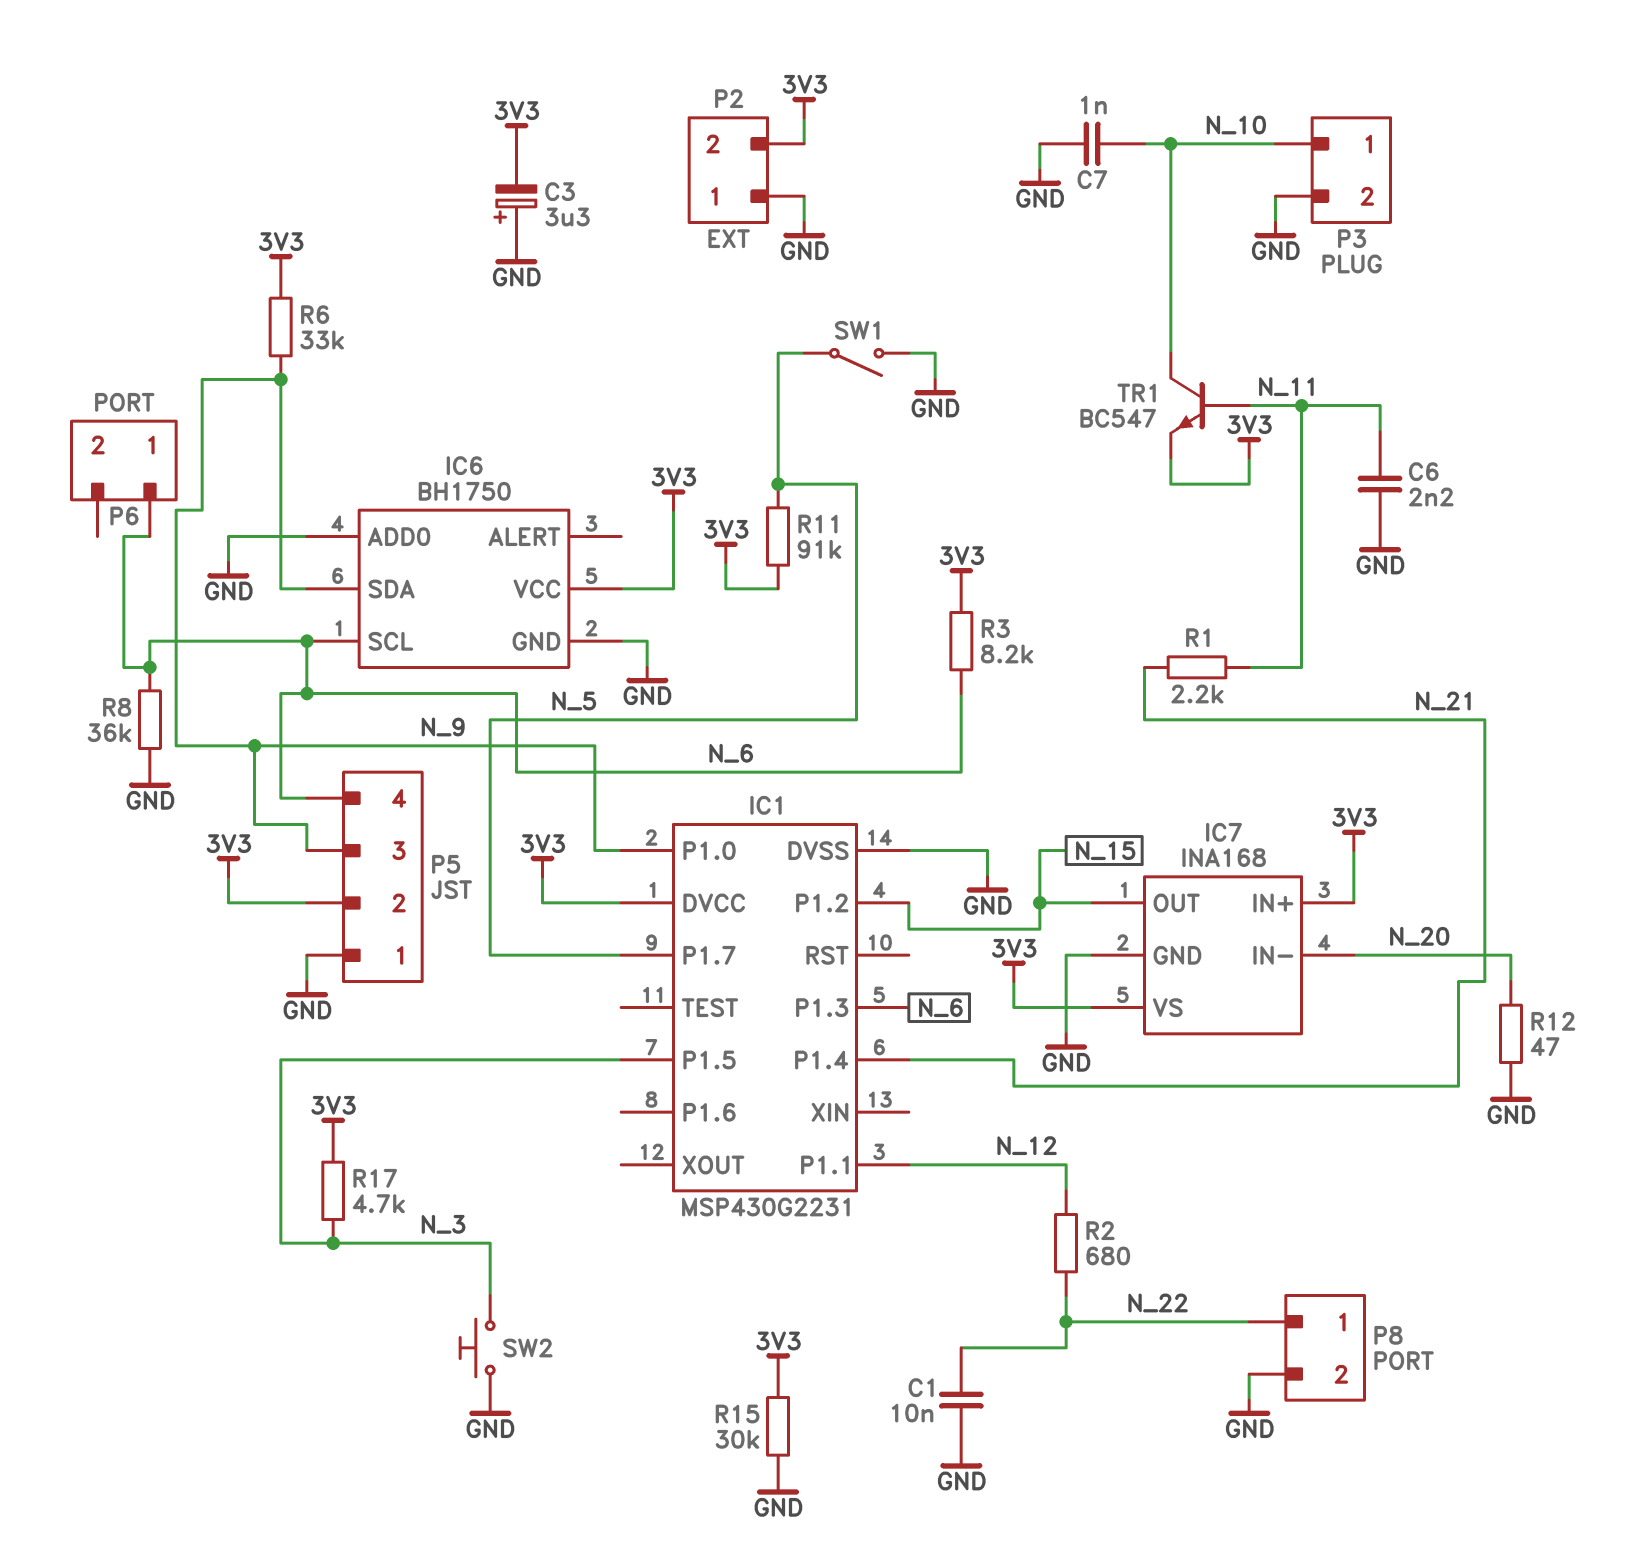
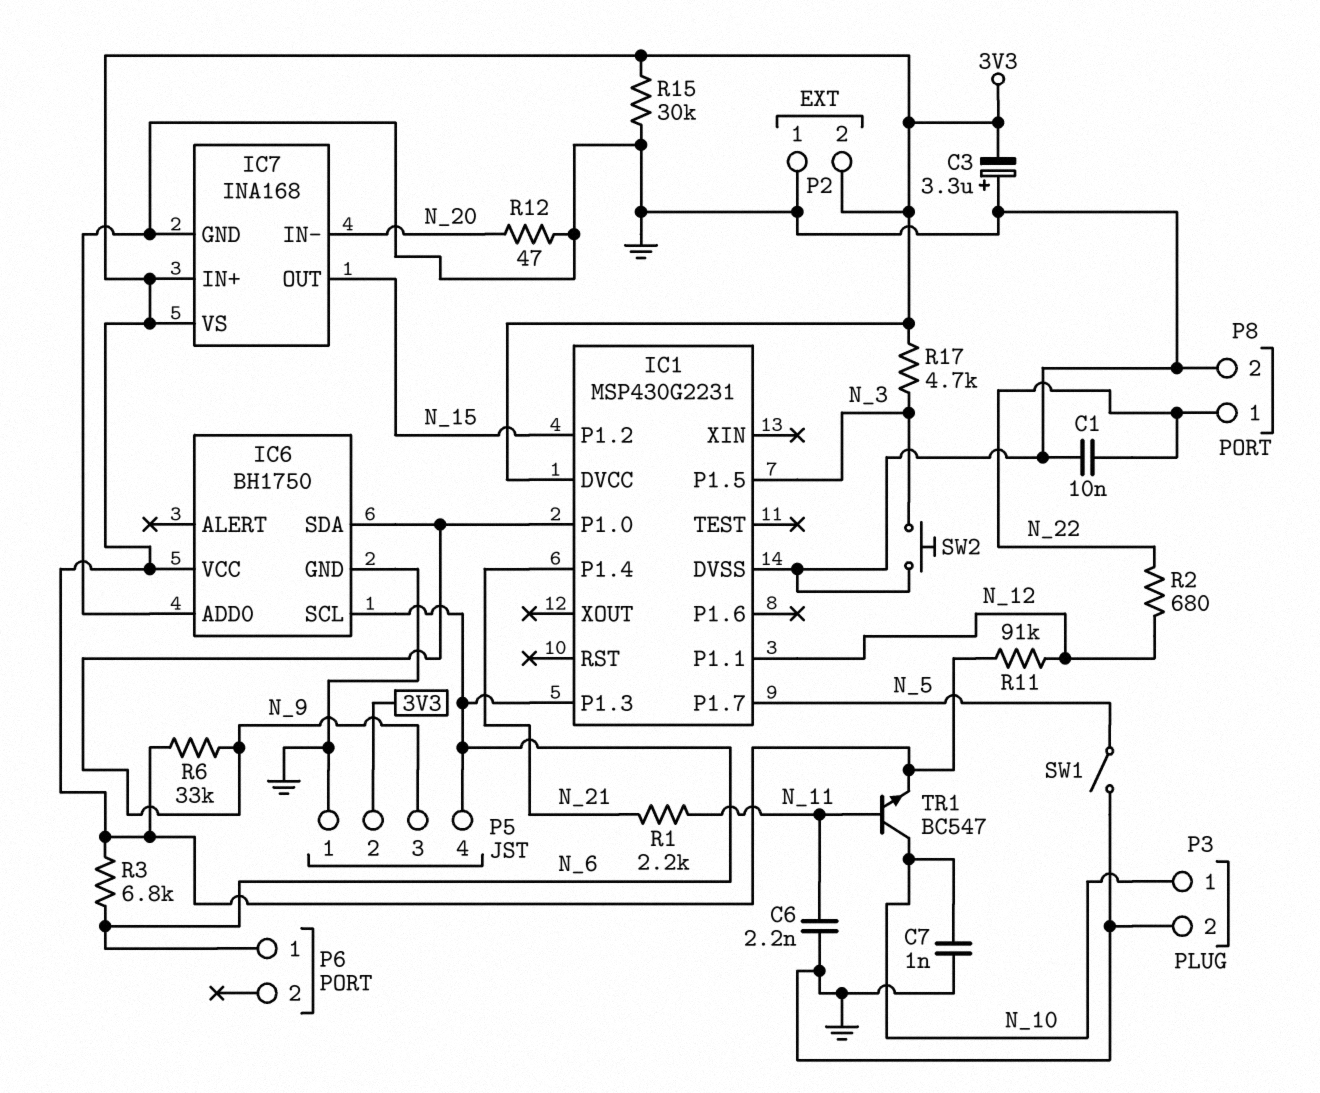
R3: 8.2k (3V3, N_6) -> 6.8k (3V3, N_6)
R8: 36k (GND, N_6) -> none
R11: 91k (3V3, N_5) -> 91k (3V3, N_12)

